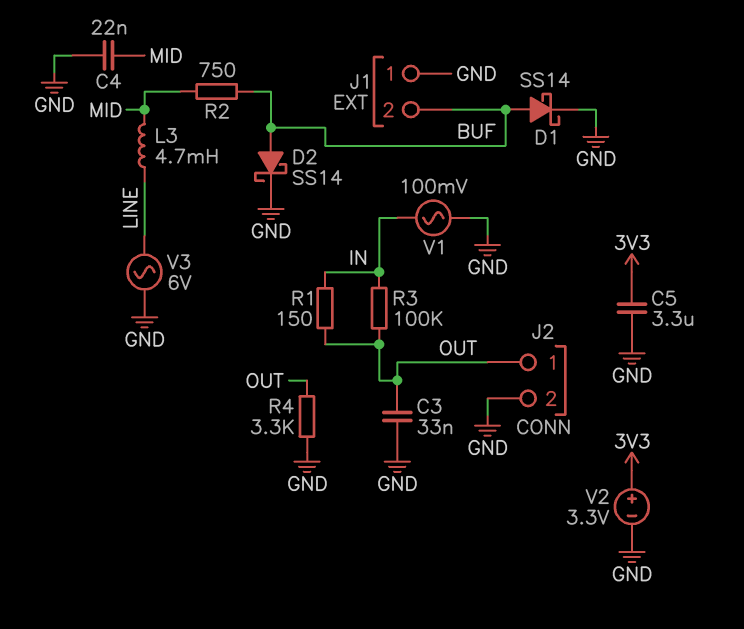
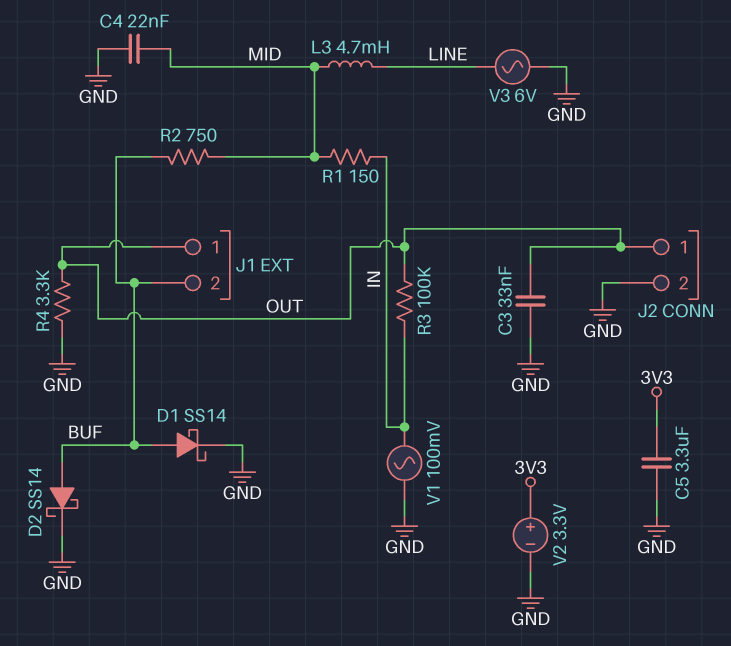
J1 pin 1: GND -> OUT
R1: 150 (IN, OUT) -> 150 (IN, MID)

